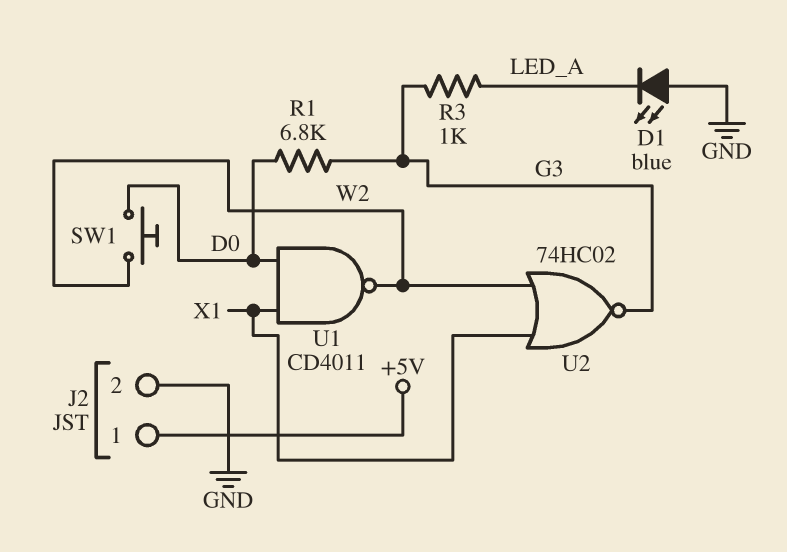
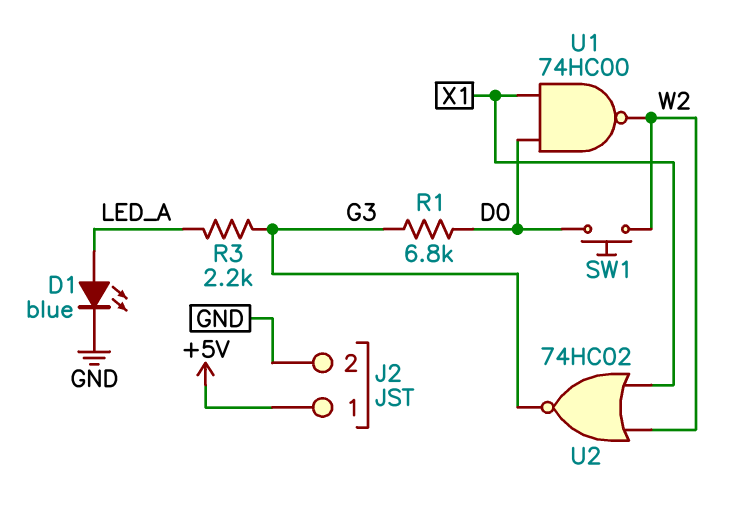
D1: LED blue (A GND, K LED_A) -> LED blue (A LED_A, K GND)
R3: 1k (G3, LED_A) -> 2.2k (G3, LED_A)
U1: NAND CD4011 (in D0, in X1, out W2) -> NAND 74HC00 (in D0, in X1, out W2)

